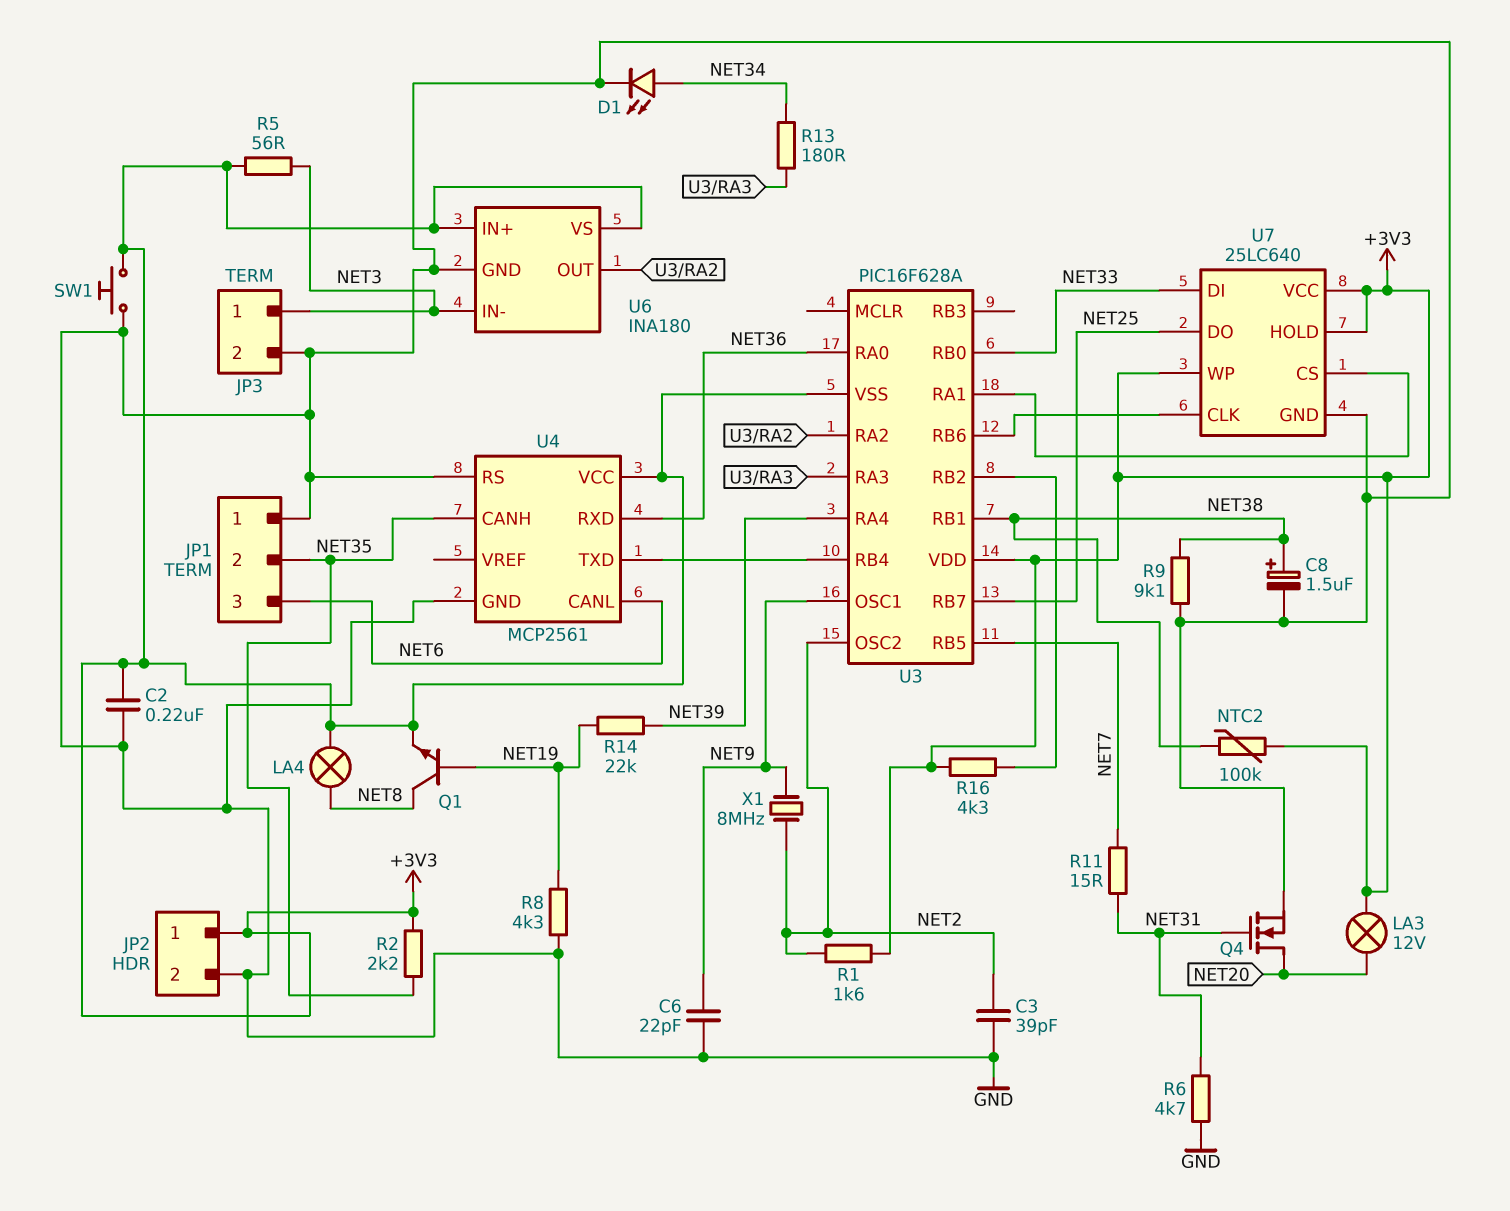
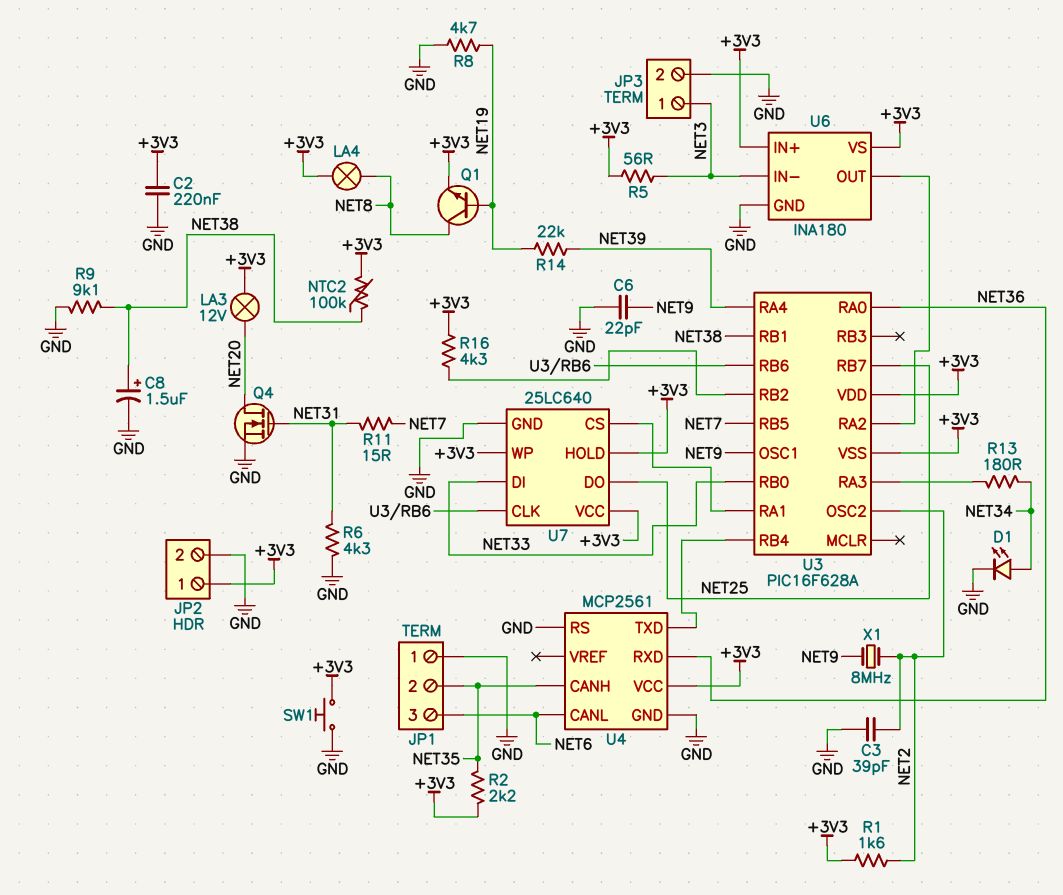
R6: 4.7k (GND, NET31) -> 4.3k (GND, NET31)
R8: 4.3k (GND, NET19) -> 4.7k (GND, NET19)

